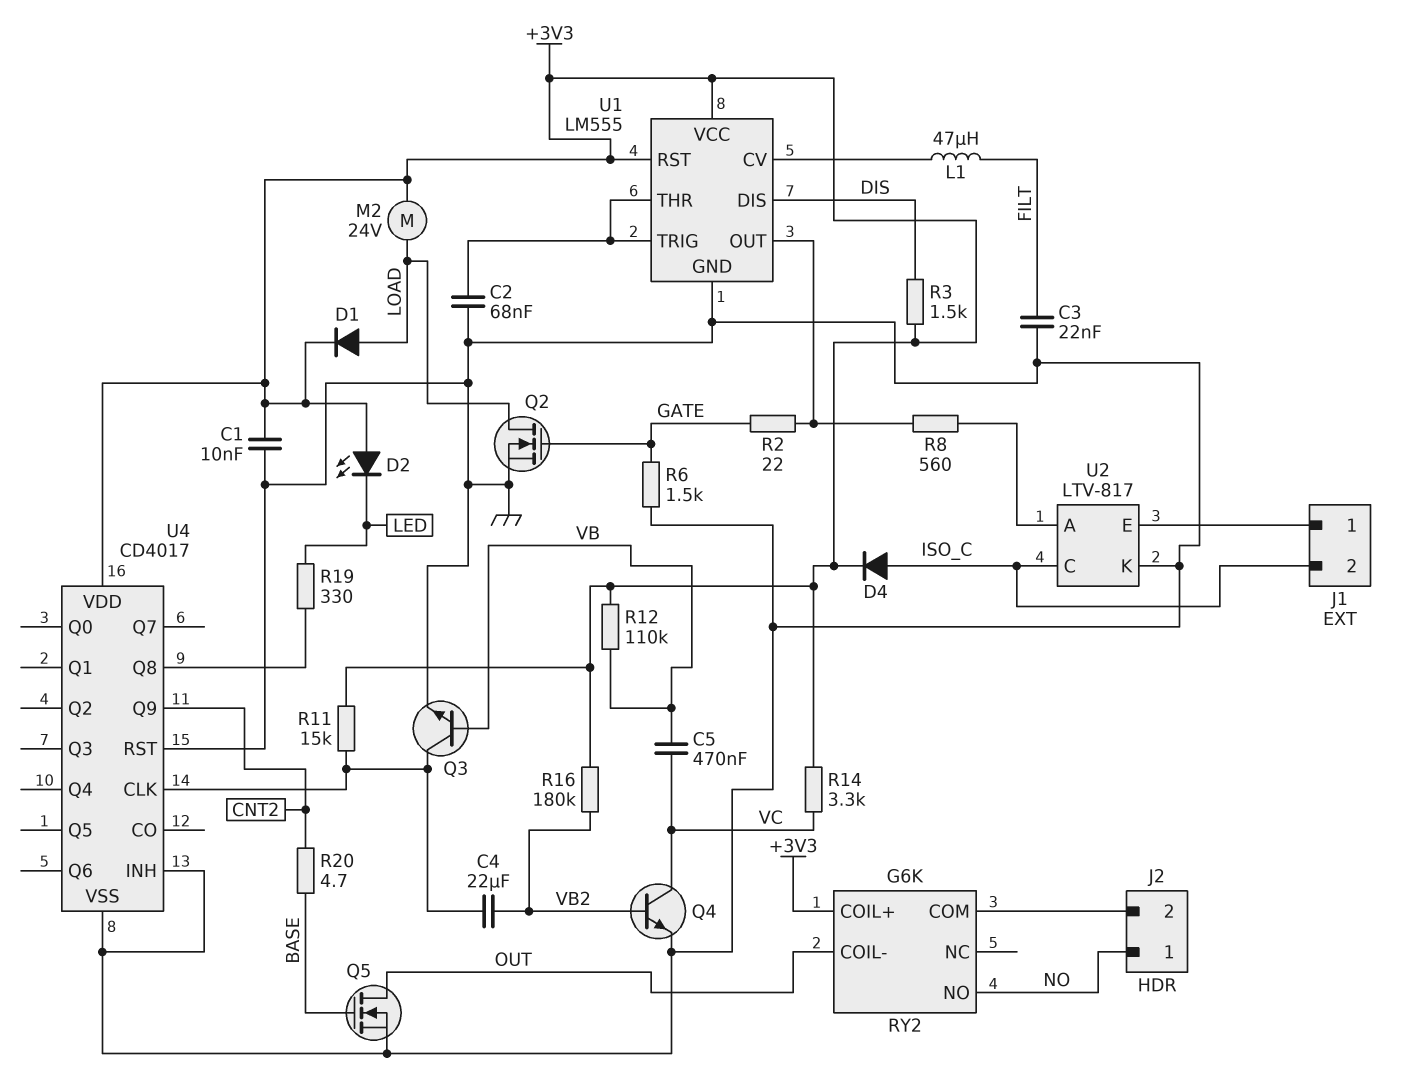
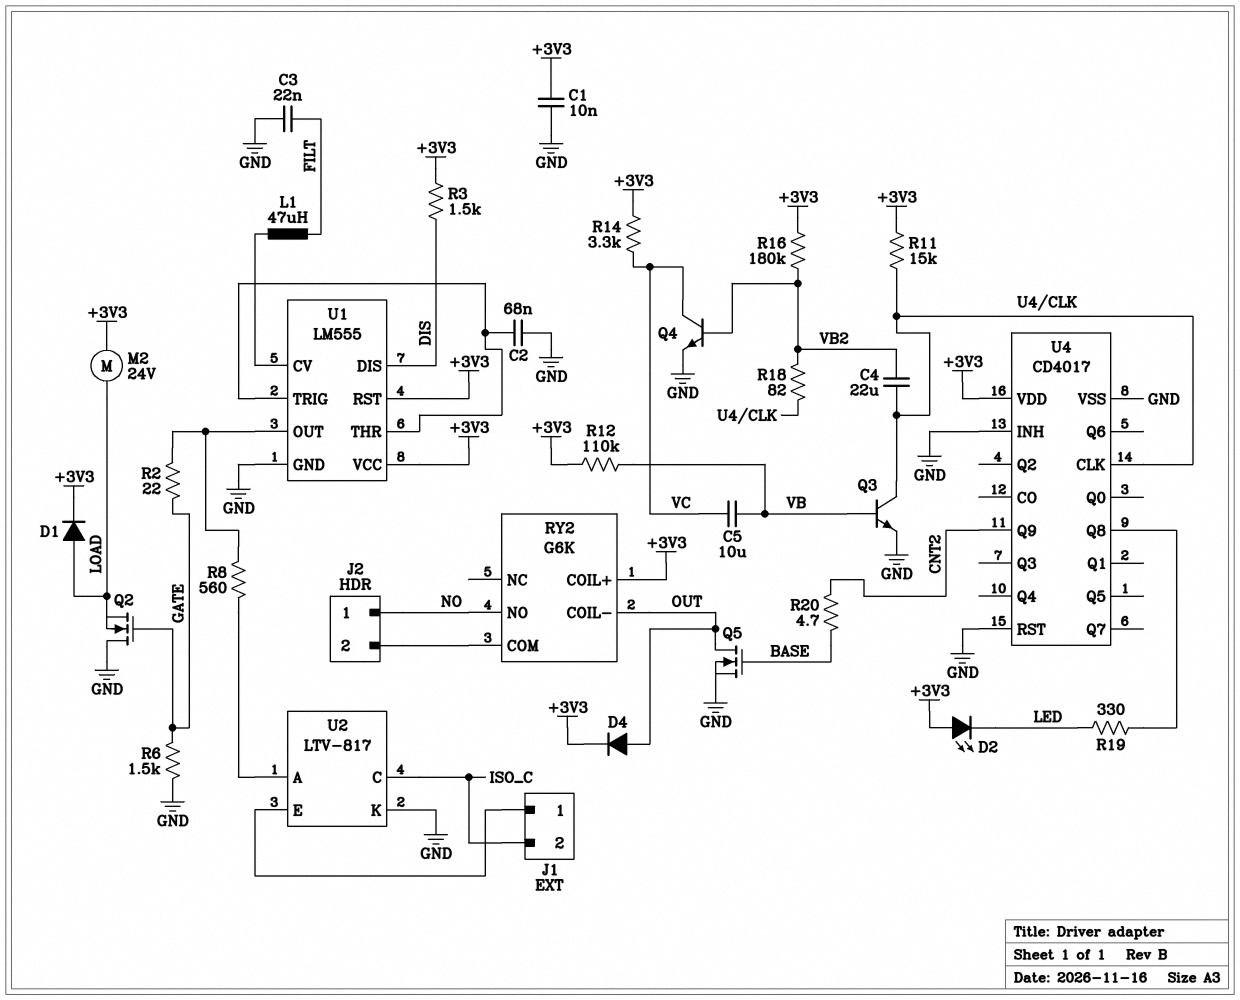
C5: 470nF (VB, VC) -> 10uF (VB, VC)
D4: diode (A ISO_C, K +3V3) -> diode (A OUT, K +3V3)
Q2: NMOS (G GATE, D LOAD, S GND) -> NMOS (G GATE, D GND, S LOAD)
R18: none -> 82 (U4/CLK, VB2)

